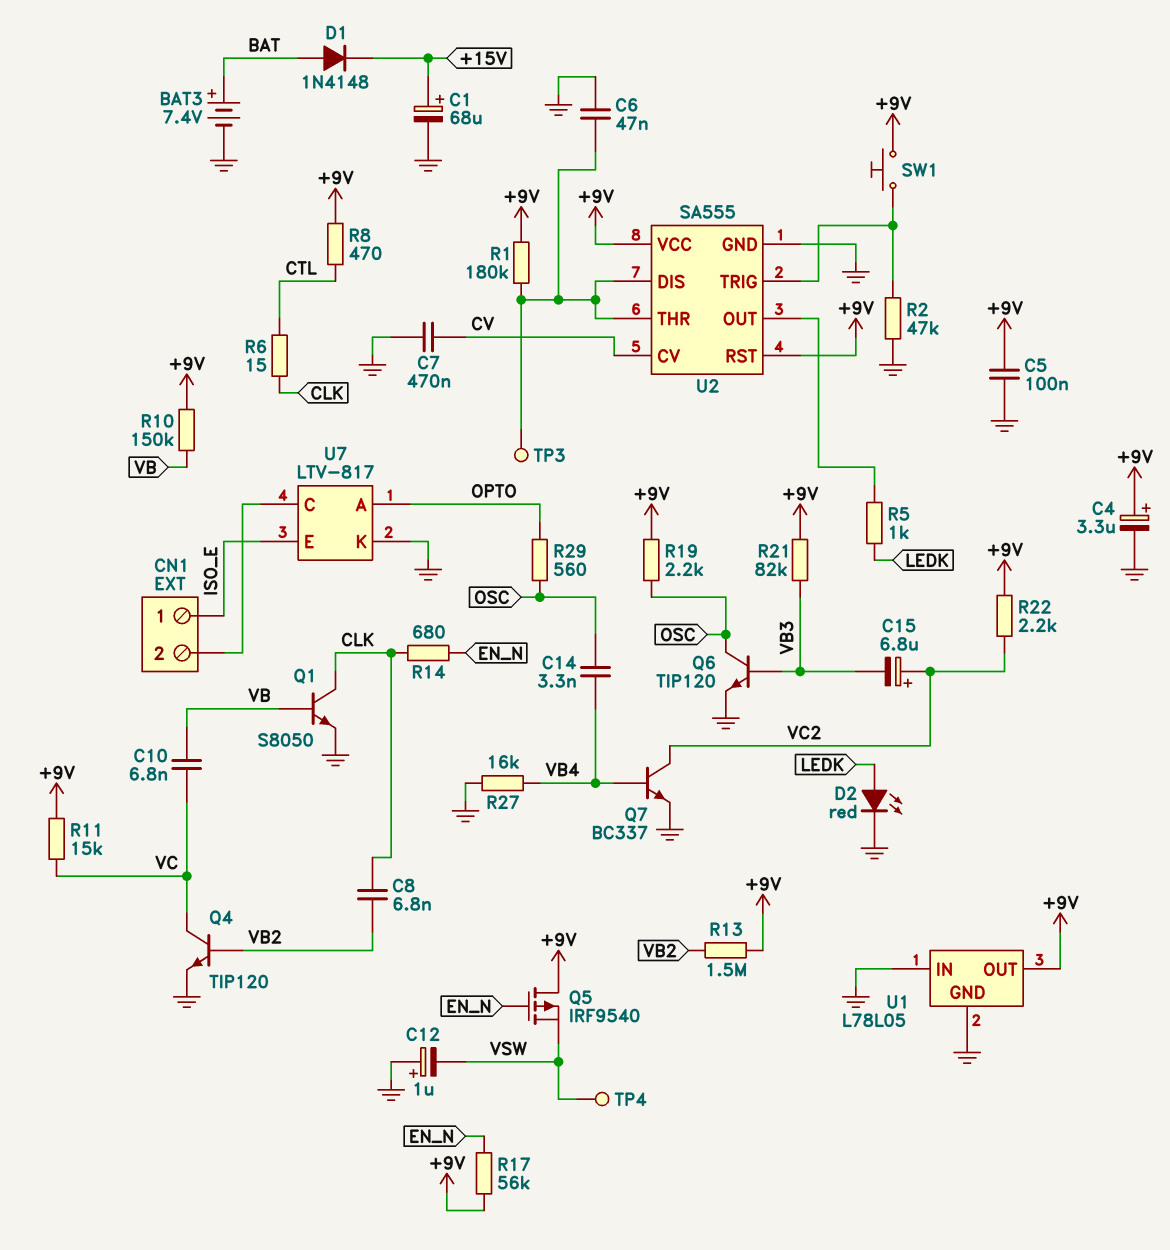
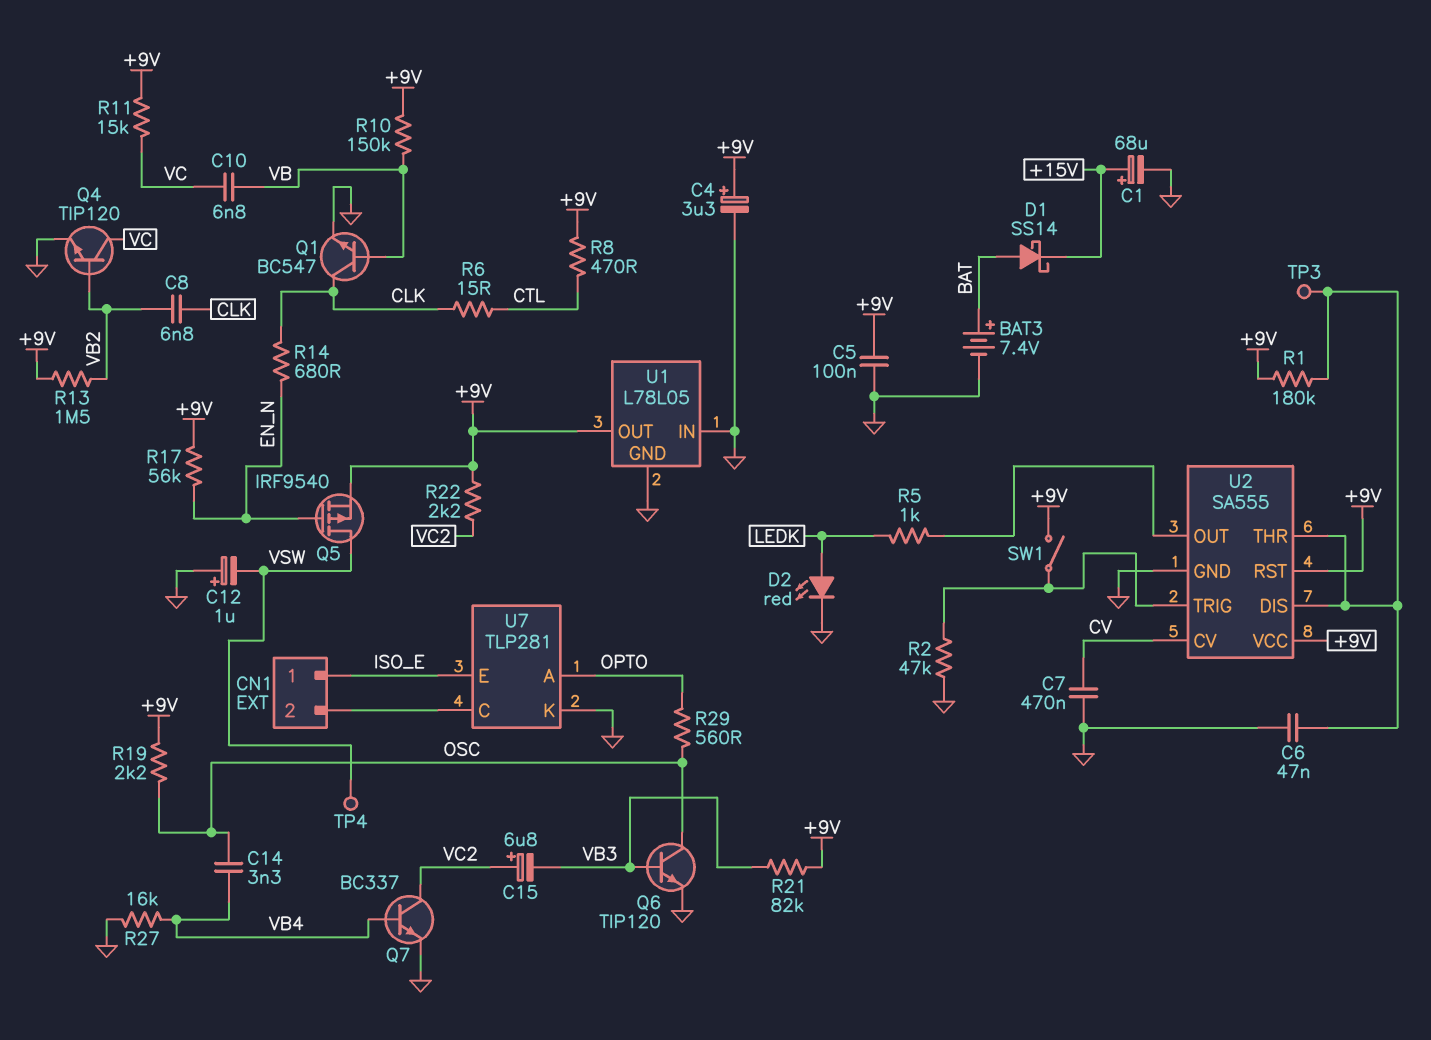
D1: diode 1N4148 (A BAT, K +15V) -> schottky SS14 (A BAT, K +15V)
Q1: NPN S8050 (B VB, C CLK, E GND) -> NPN BC547 (B VB, C CLK, E GND)
Q5: PMOS IRF9540 (G EN_N, D +9V, S VSW) -> PMOS IRF9540 (G EN_N, D VSW, S +9V)
SW1: button (+9V, U2/TRIG) -> switch (+9V, U2/TRIG)
U7: LTV-817 -> TLP281

